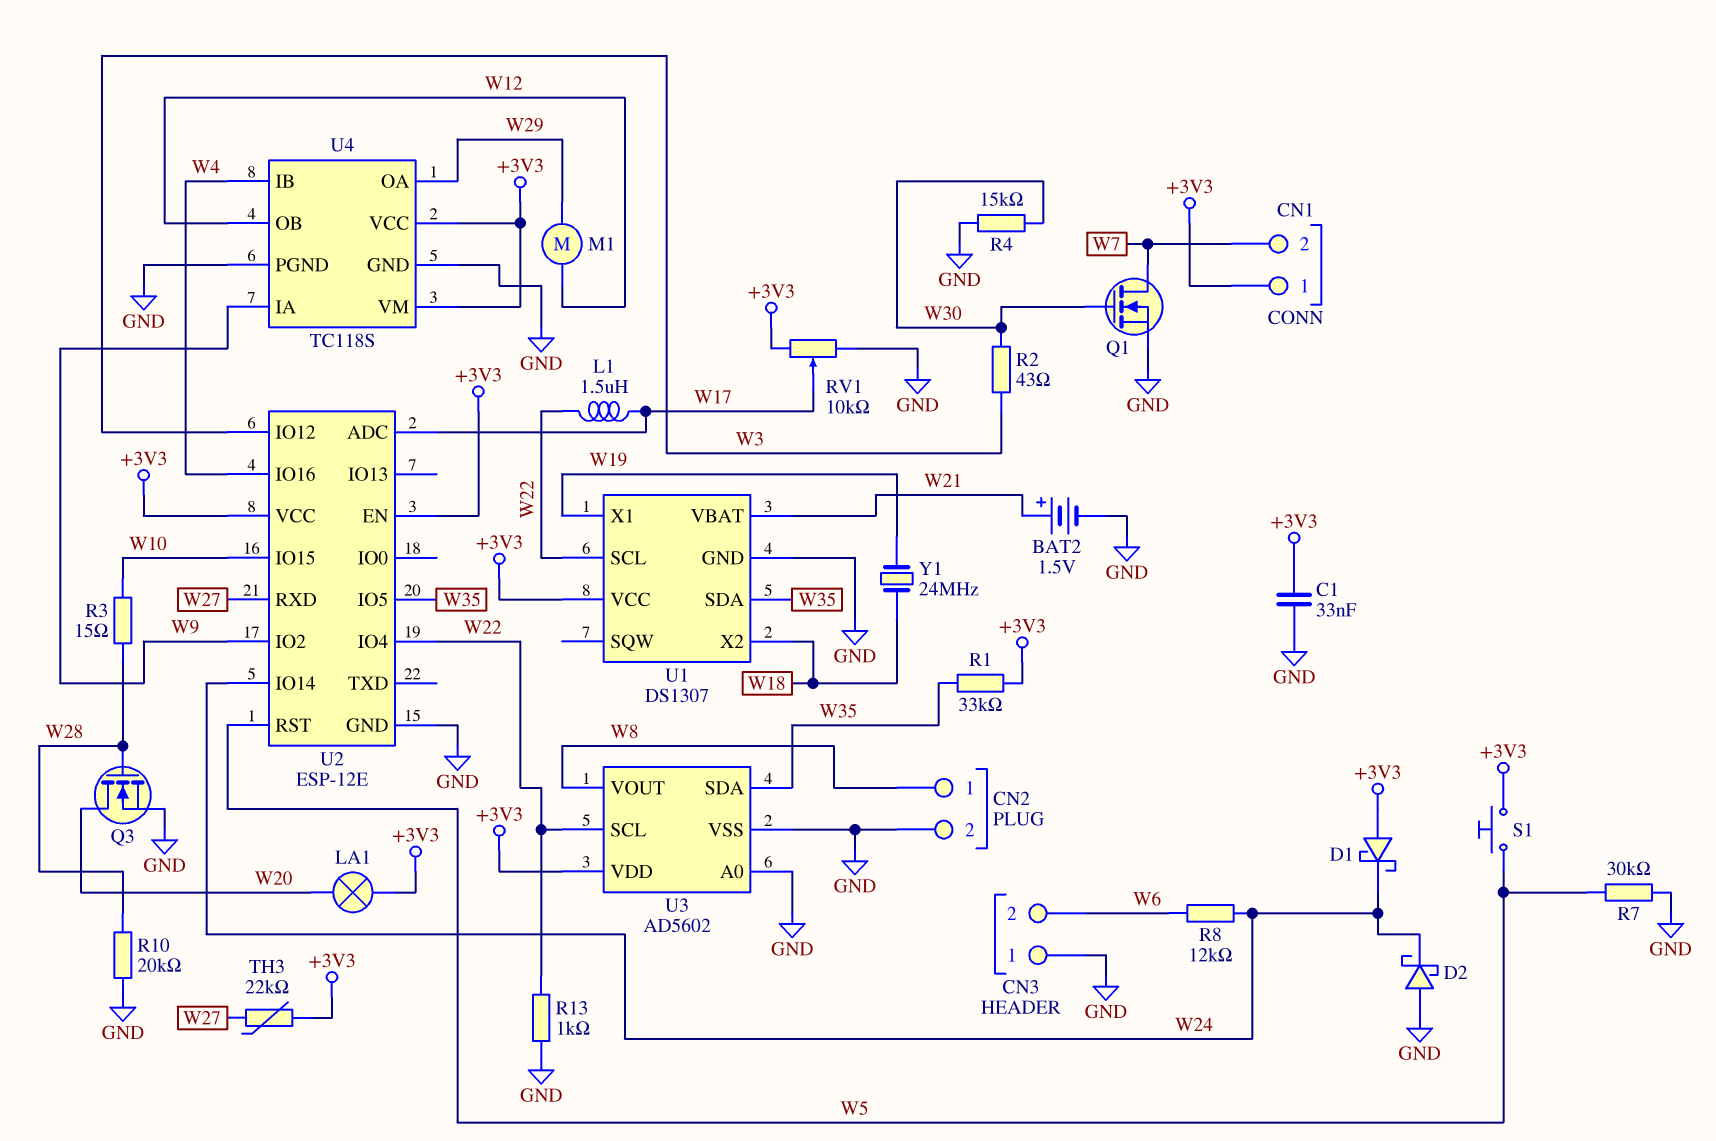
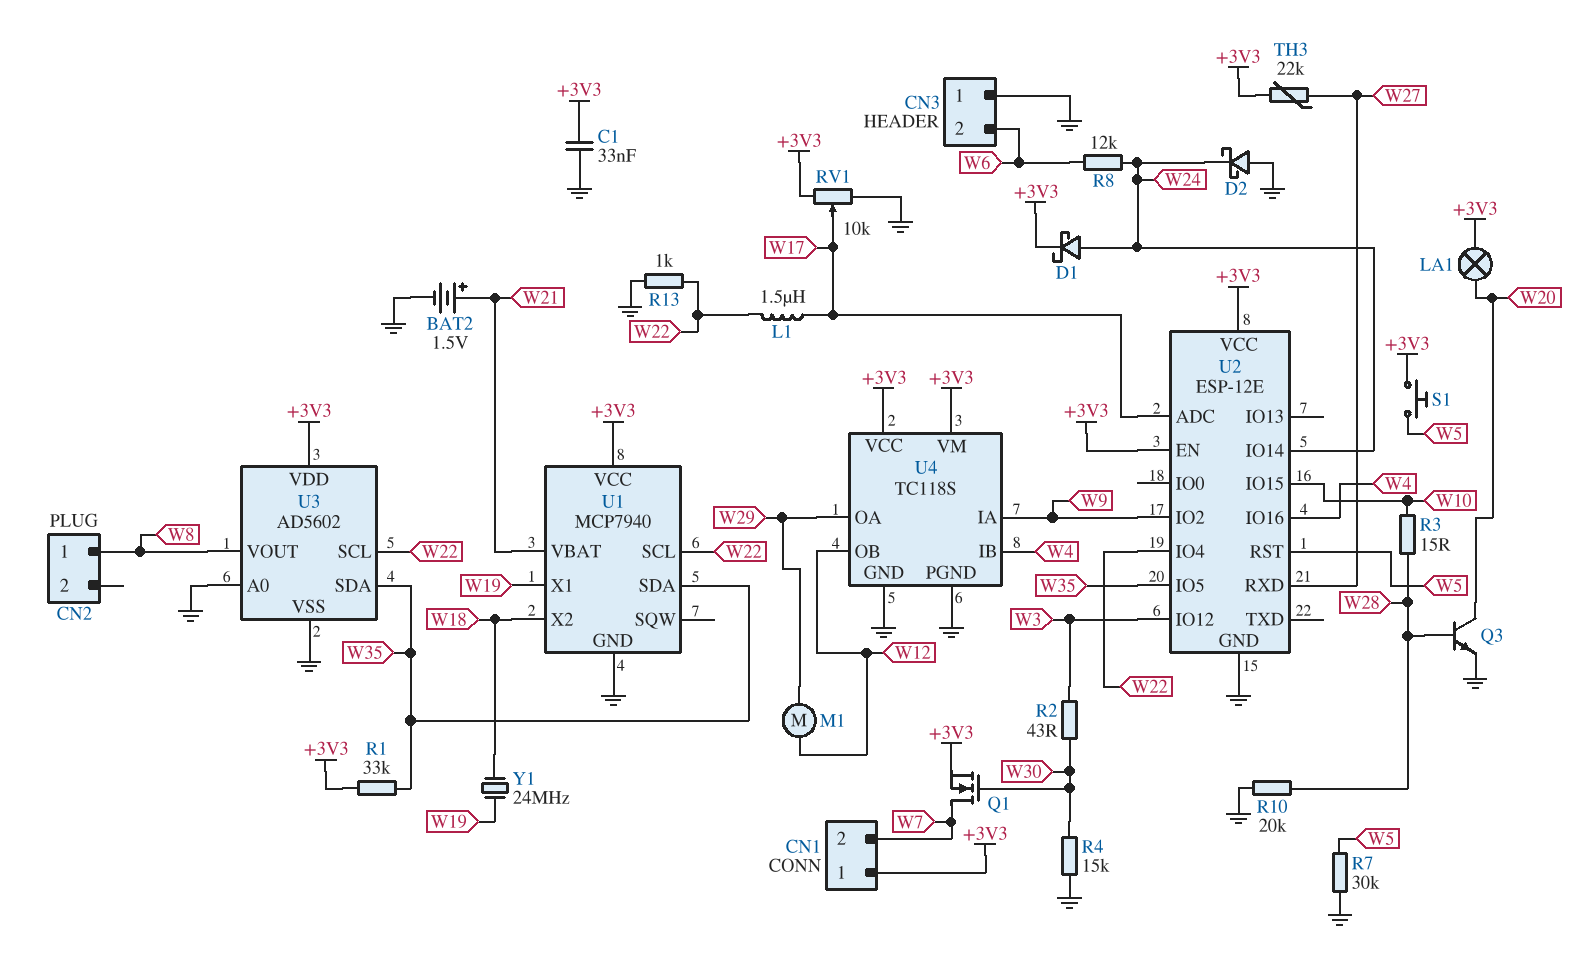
CN2 pin 2: GND -> none
D1: schottky (A +3V3, K W24) -> schottky (A W24, K +3V3)
Q1: NMOS (G W30, D W7, S GND) -> NMOS (G W30, D W7, S +3V3)
Q3: NMOS (G W28, D W20, S GND) -> NPN (B W28, C W20, E GND)
U1: DS1307 -> MCP7940

